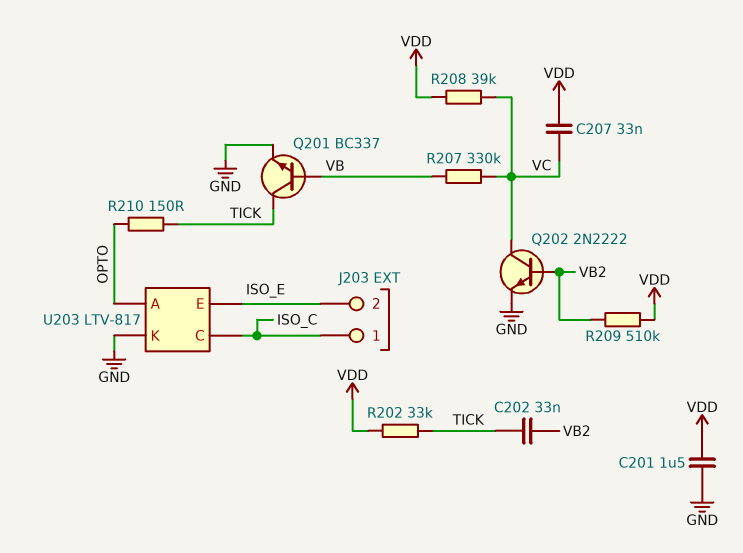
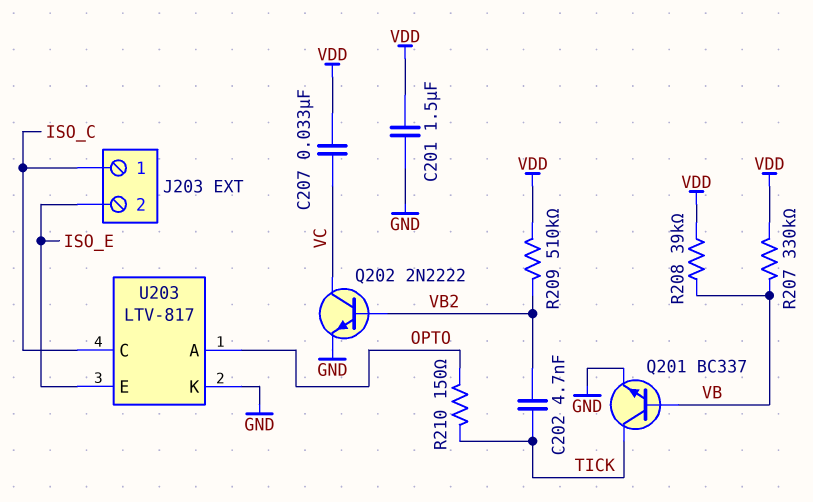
C202: 33nF (TICK, VB2) -> 4.7nF (TICK, VB2)
R202: 33k (TICK, VDD) -> none
R207: 330k (VB, VC) -> 330k (VB, VDD)
R208: 39k (VC, VDD) -> 39k (VB, VDD)

